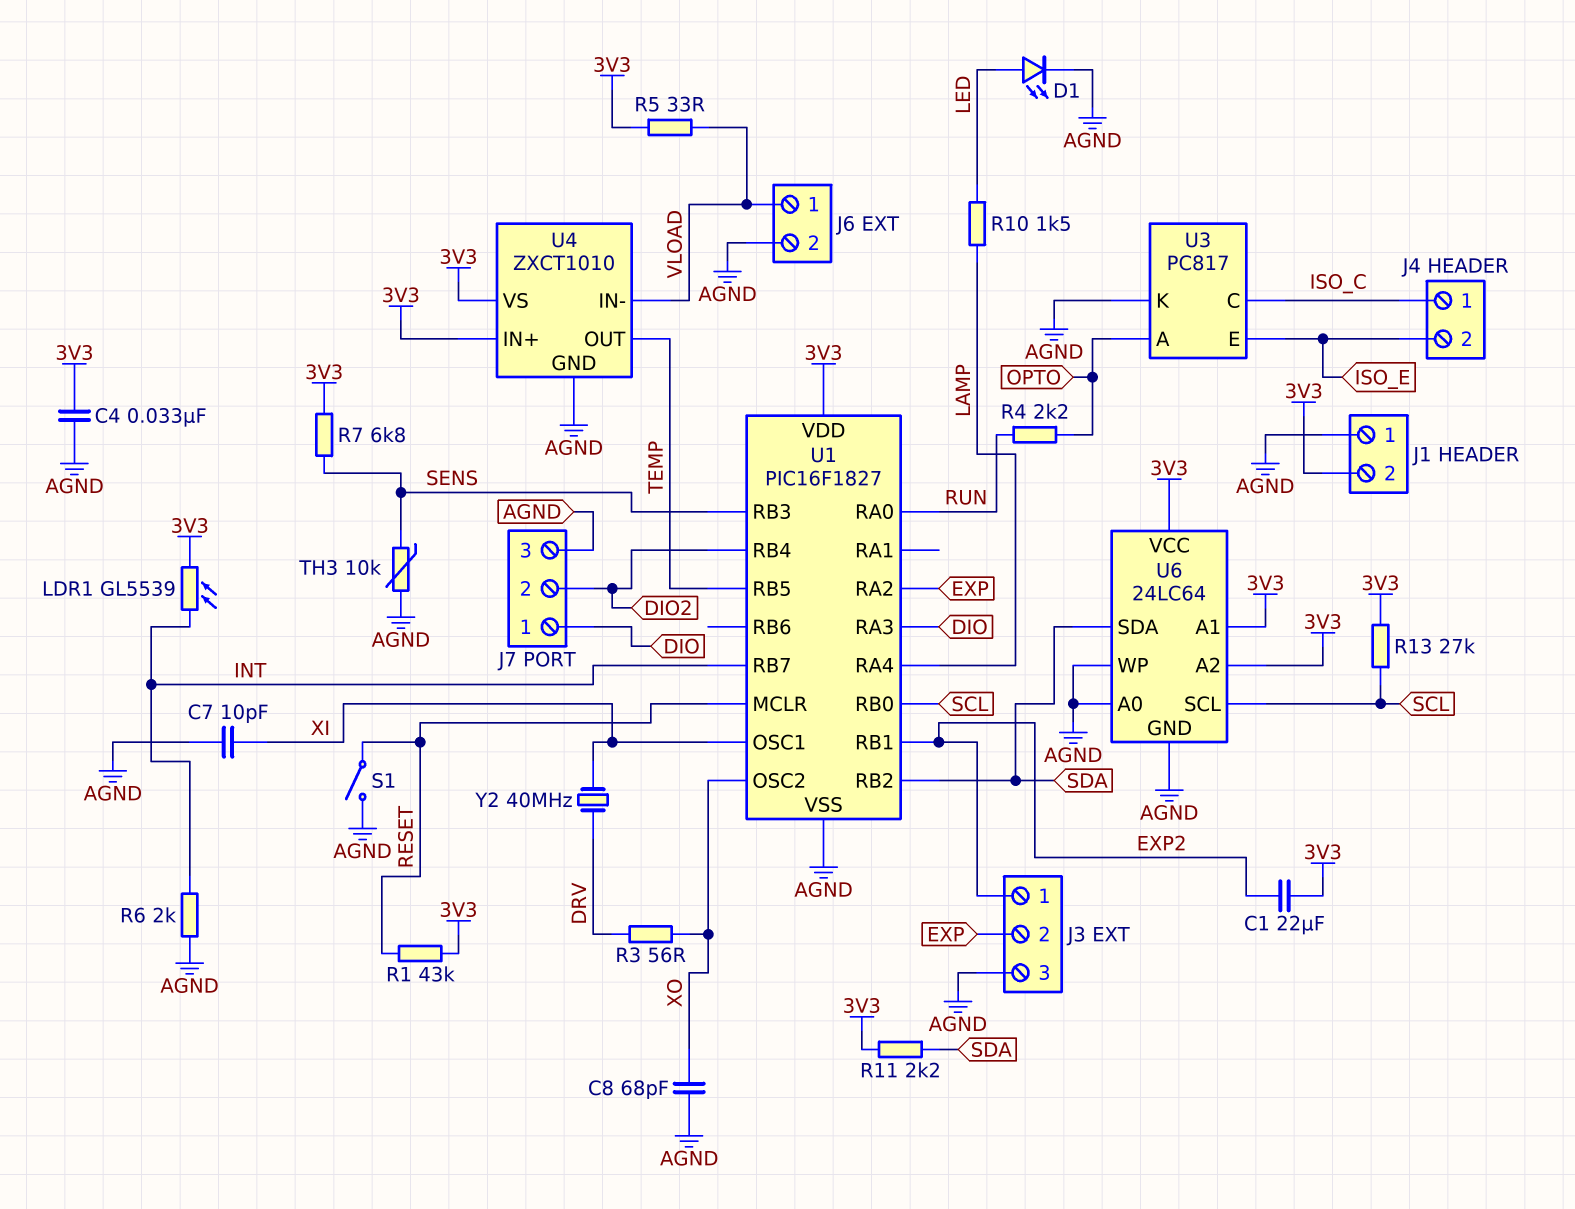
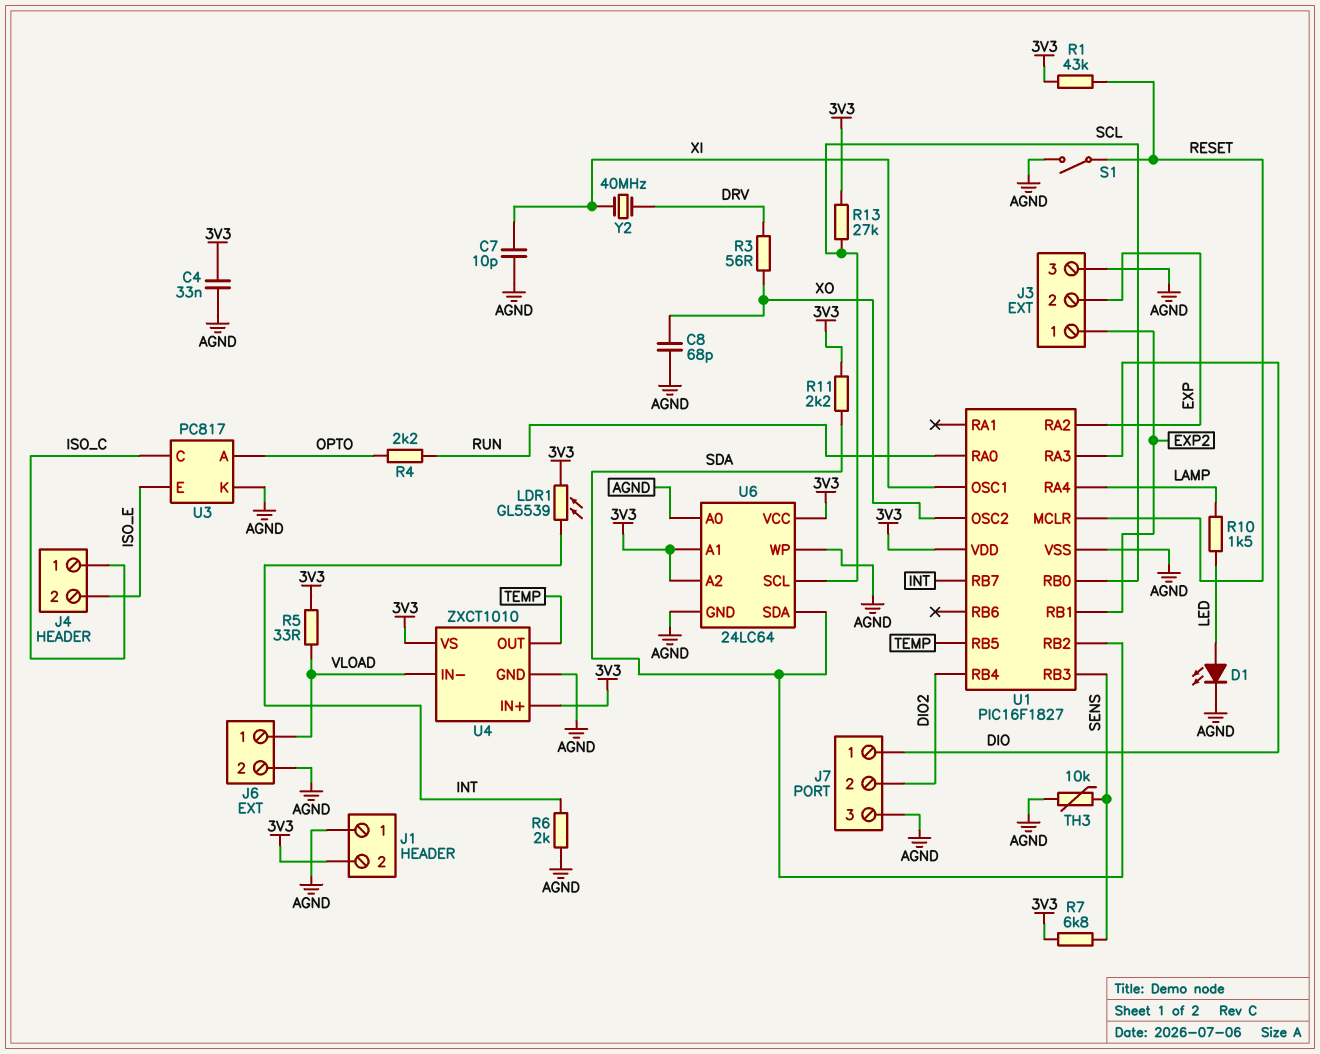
C1: 22uF (3V3, EXP2) -> none

